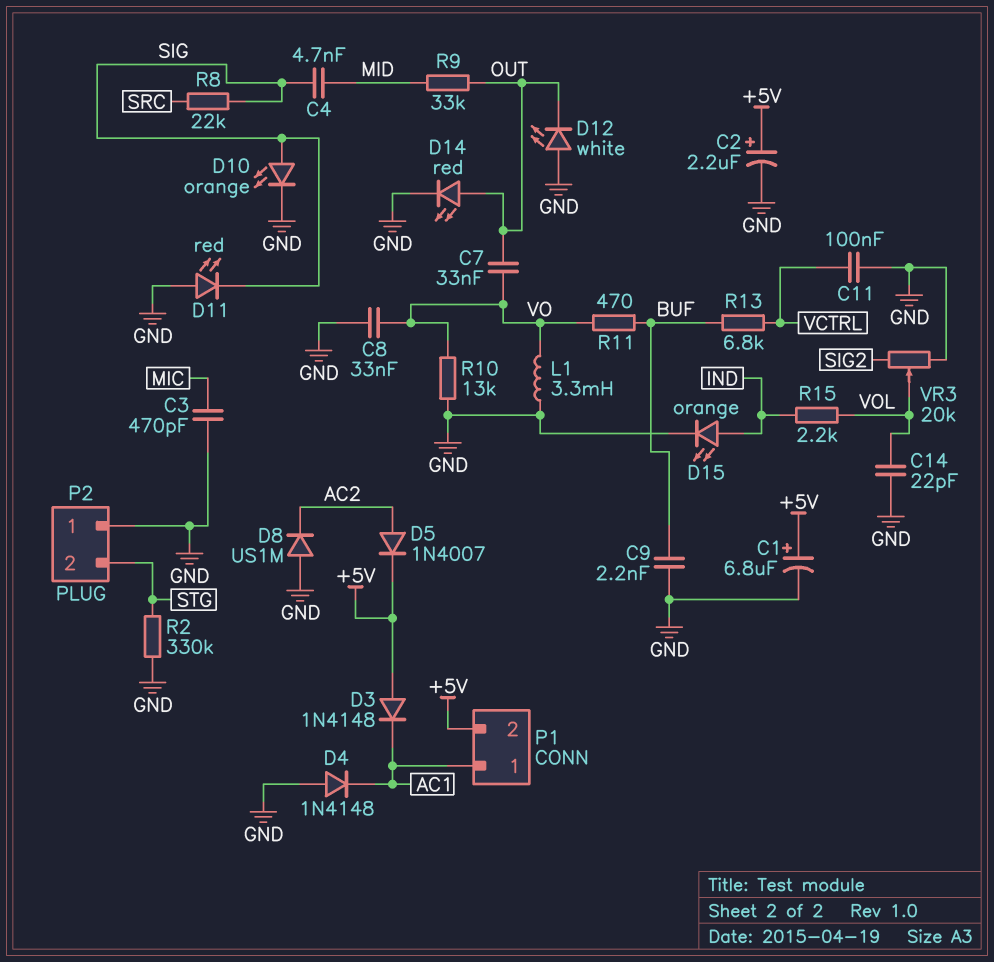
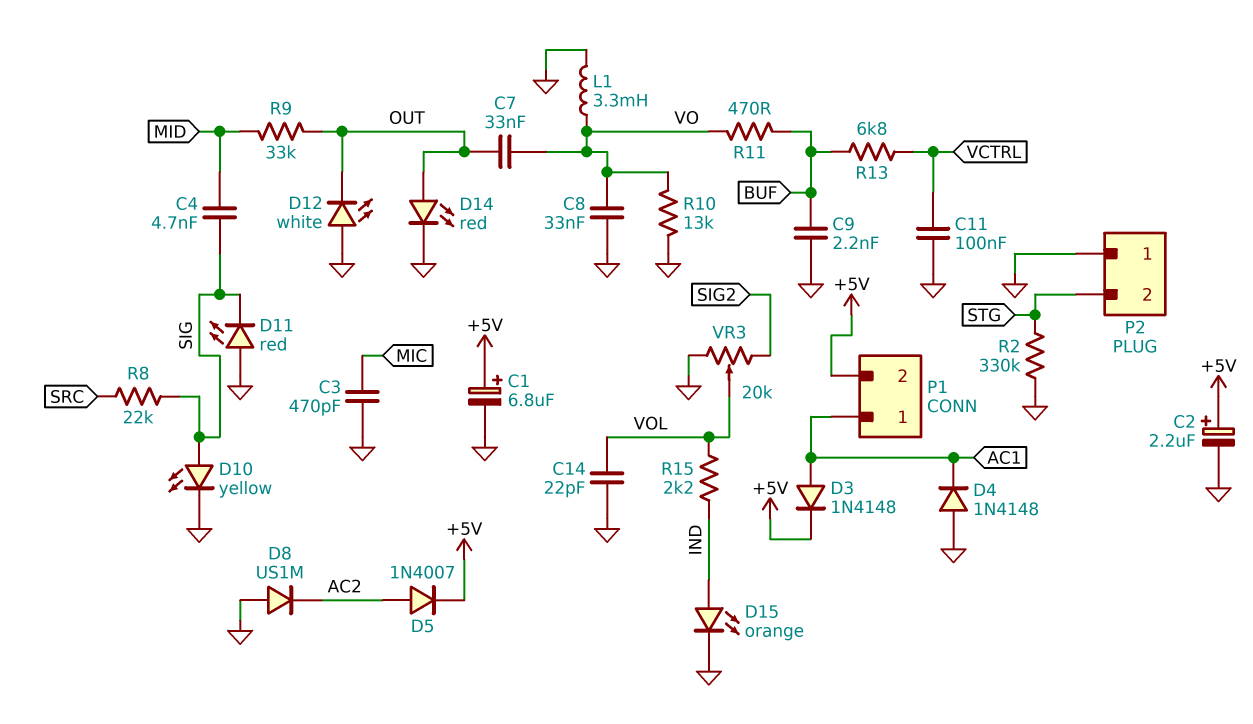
D3: diode 1N4148 (A +5V, K AC1) -> diode 1N4148 (A AC1, K +5V)
D10: LED orange (A SIG, K GND) -> LED yellow (A SIG, K GND)

